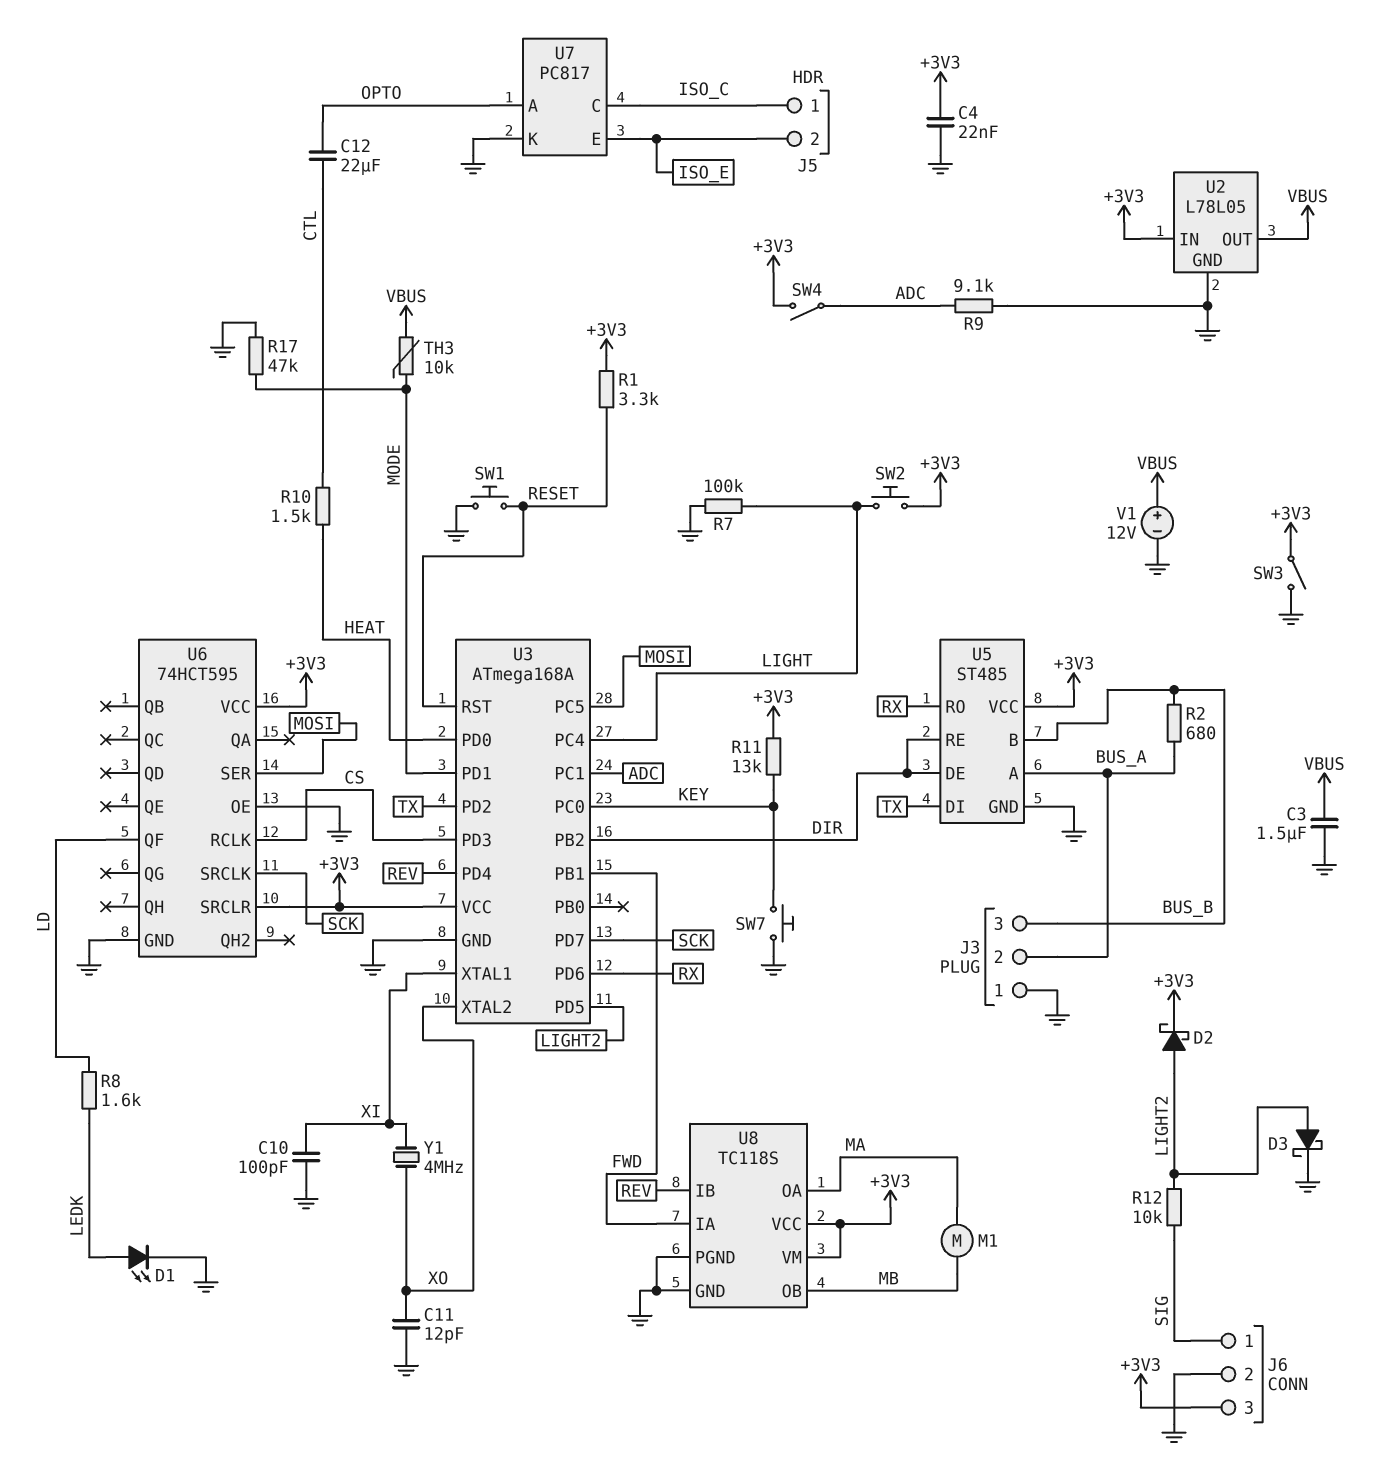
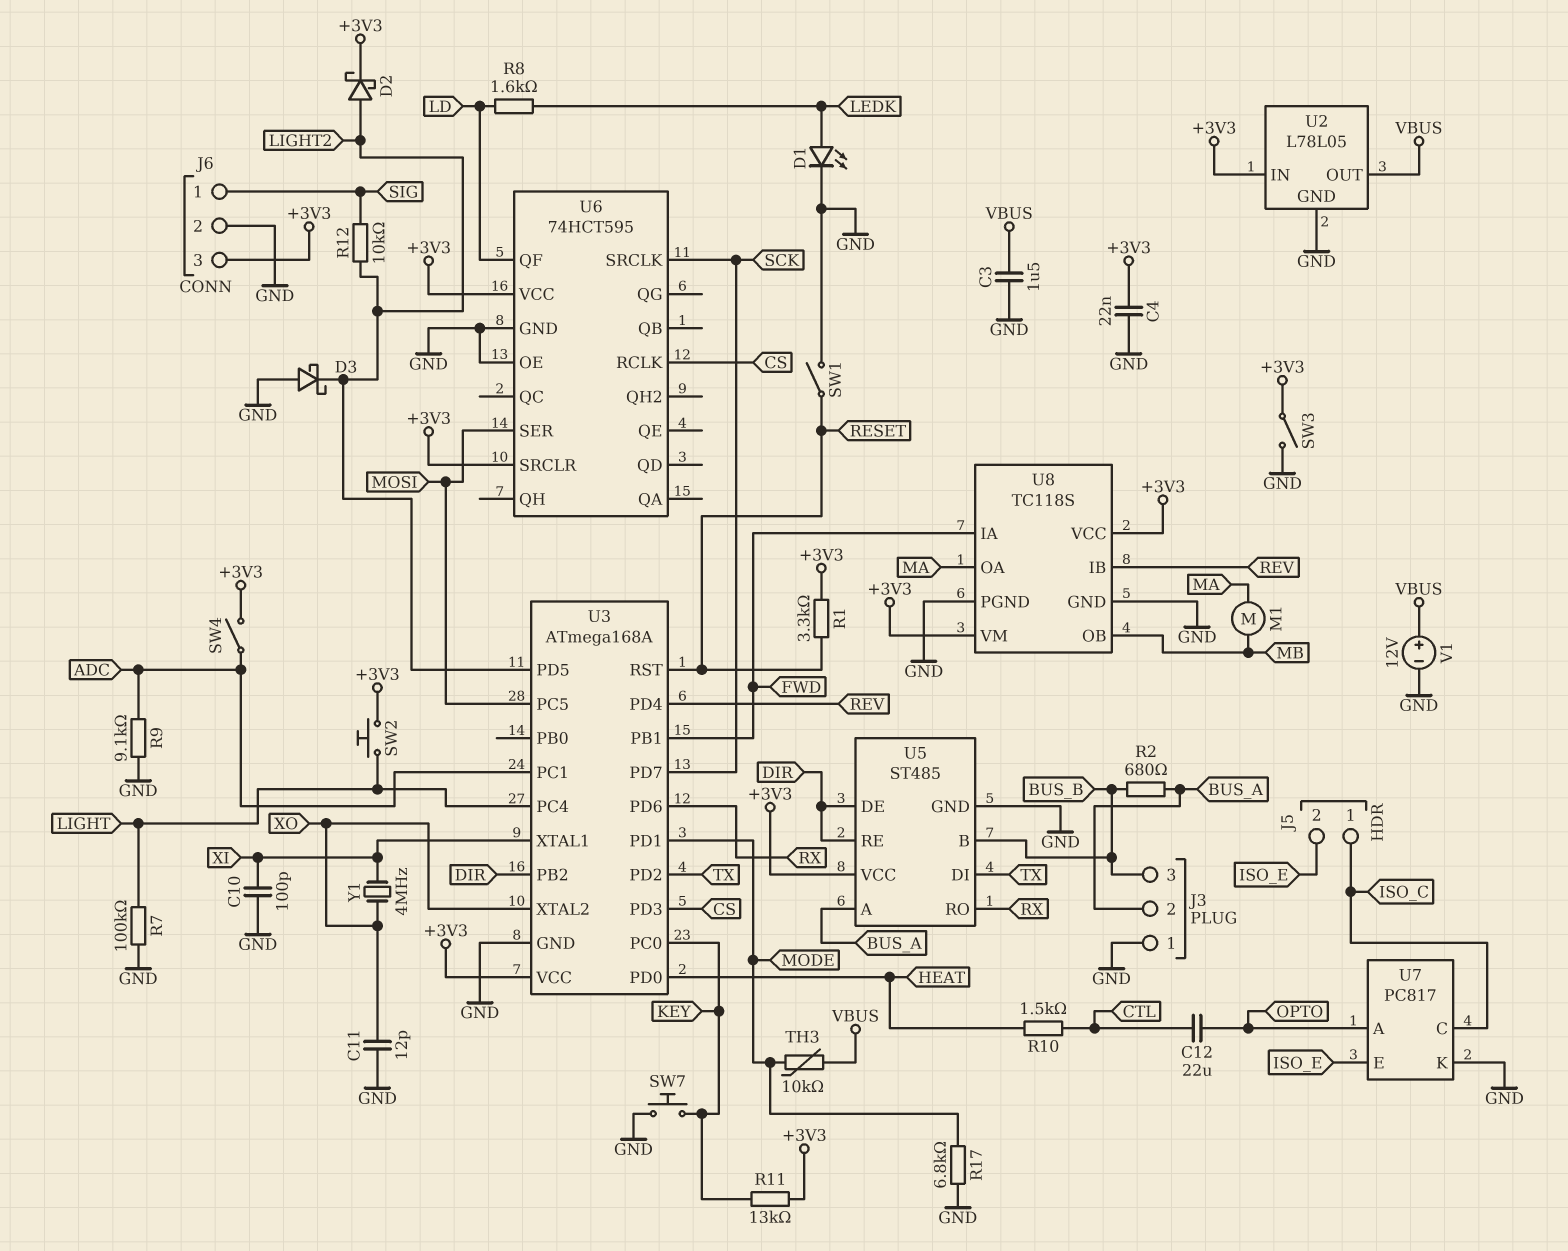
D3: schottky (A LIGHT2, K GND) -> schottky (A GND, K LIGHT2)
R17: 47k (GND, MODE) -> 6.8k (GND, MODE)
SW1: button (GND, RESET) -> switch (GND, RESET)

